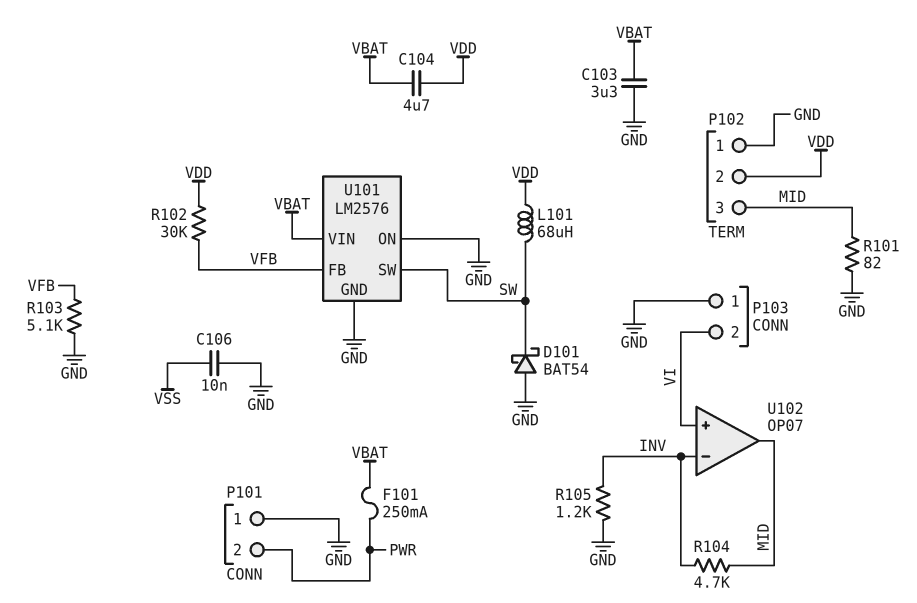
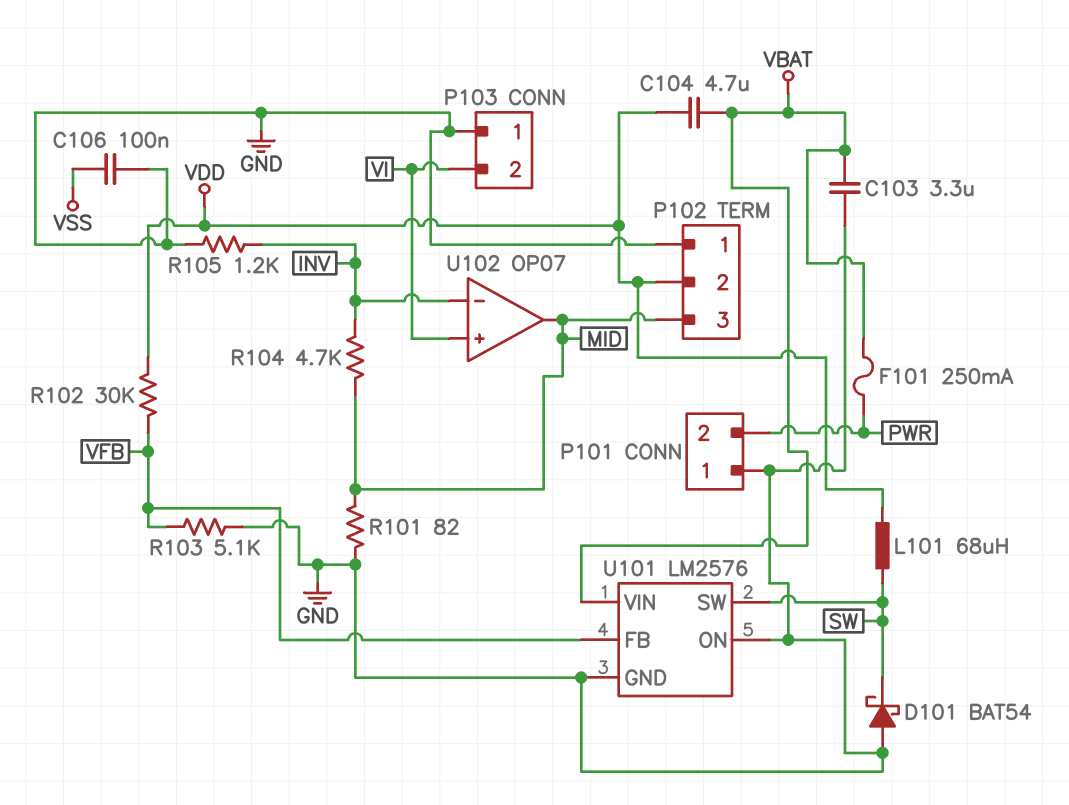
C106: 10nF (GND, VSS) -> 100nF (GND, VSS)

